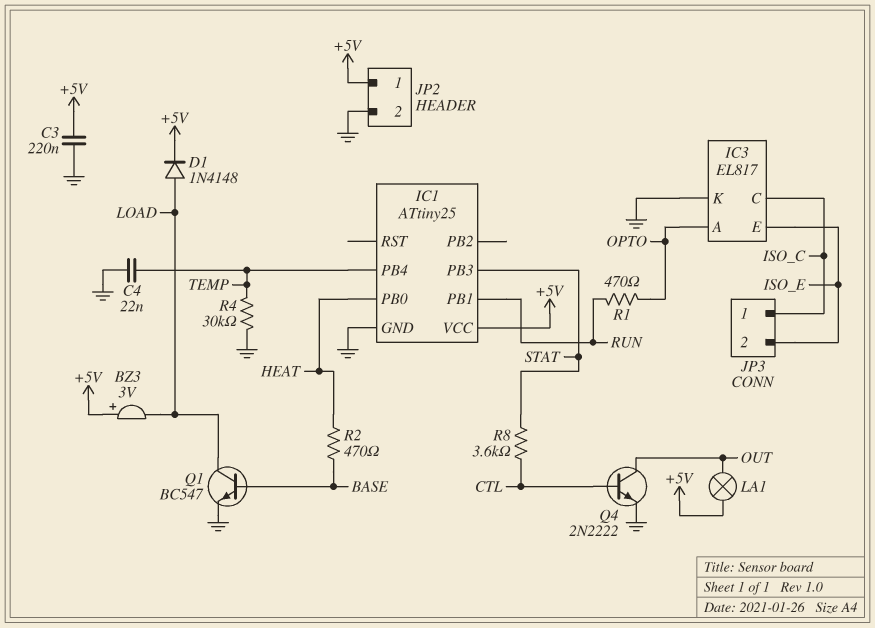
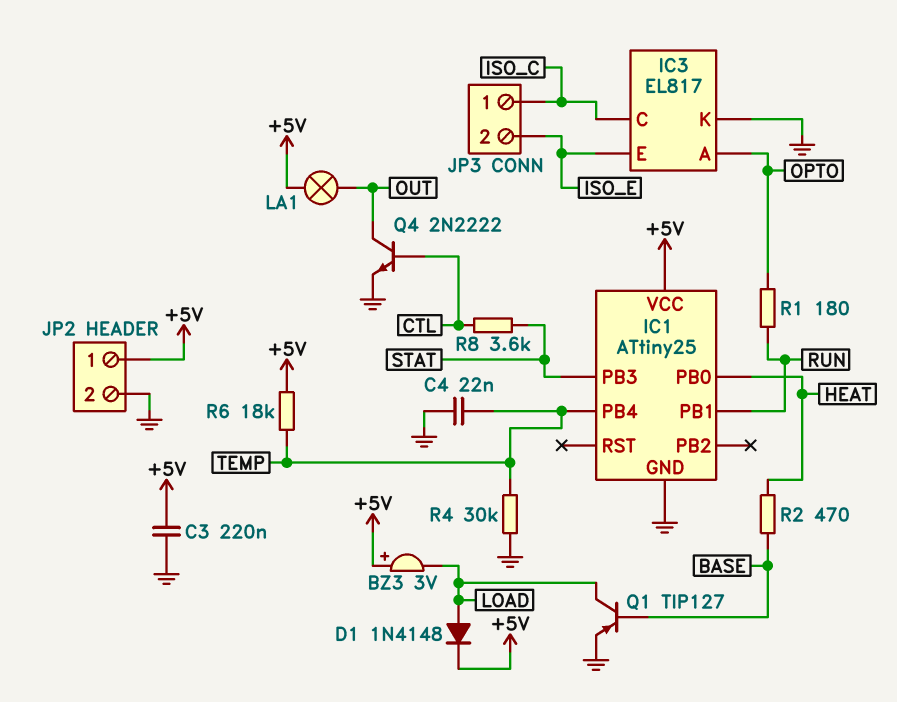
Q1: NPN BC547 (B BASE, C LOAD, E GND) -> PNP TIP127 (B BASE, C LOAD, E GND)
R1: 470 (OPTO, RUN) -> 180 (OPTO, RUN)
R6: none -> 18k (+5V, TEMP)

